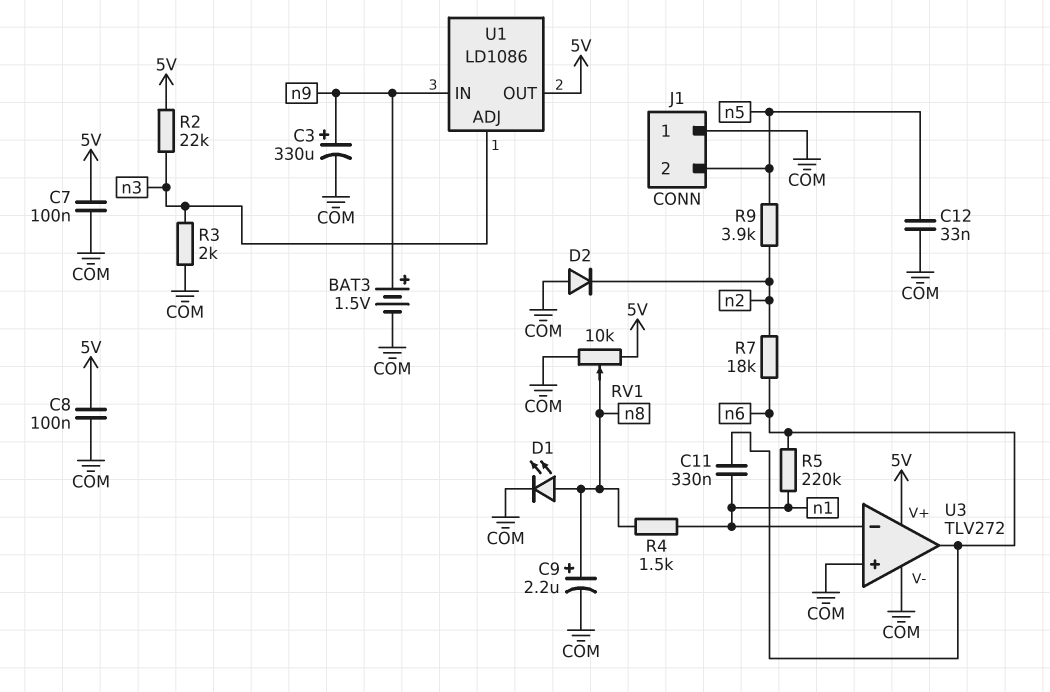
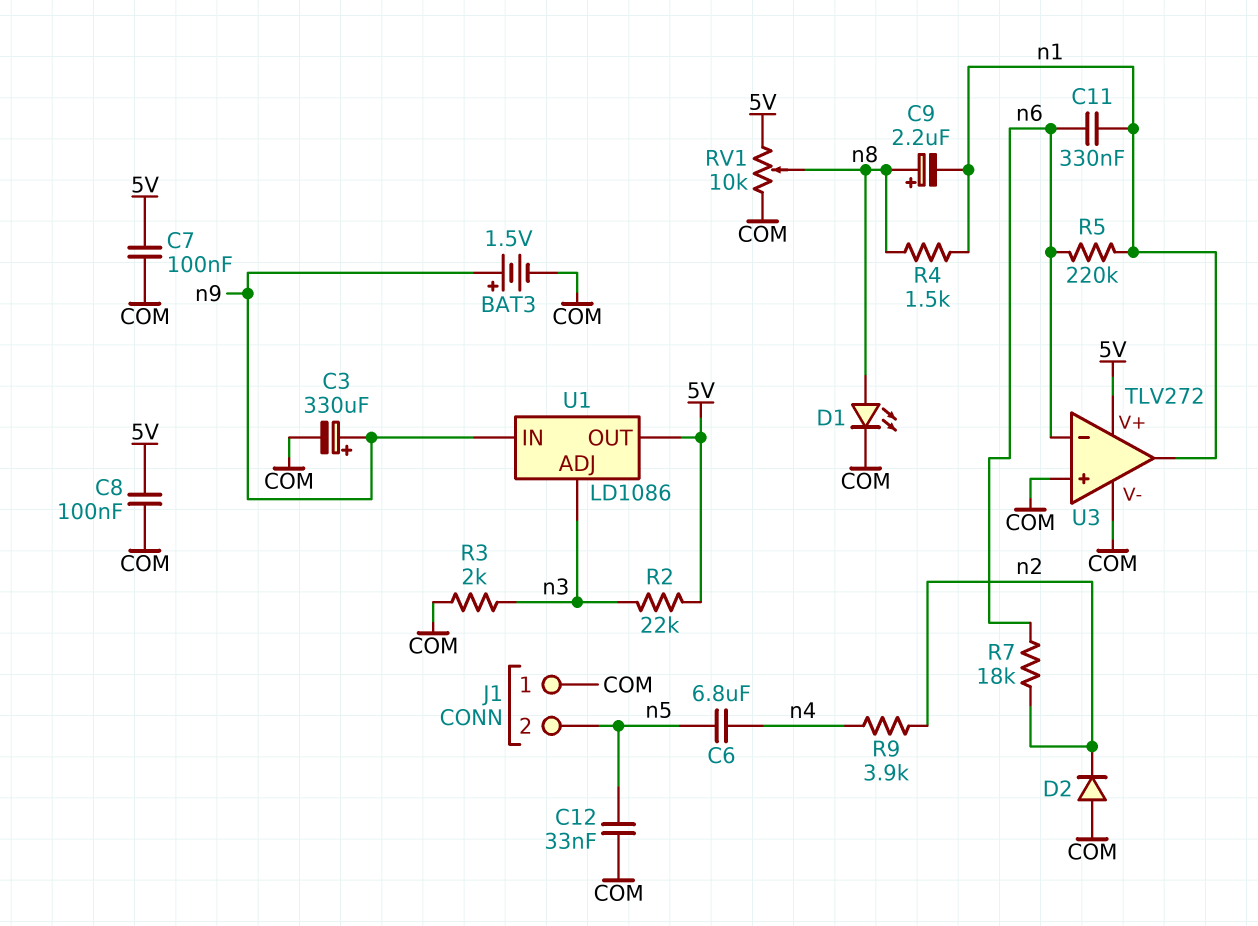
C6: none -> 6.8uF (n4, n5)
C9: 2.2uF (plus n8, minus COM) -> 2.2uF (plus n8, minus n1)
R9: 3.9k (n2, n5) -> 3.9k (n2, n4)
U3 pin in-: n1 -> n6
U3 pin out: n6 -> n1

